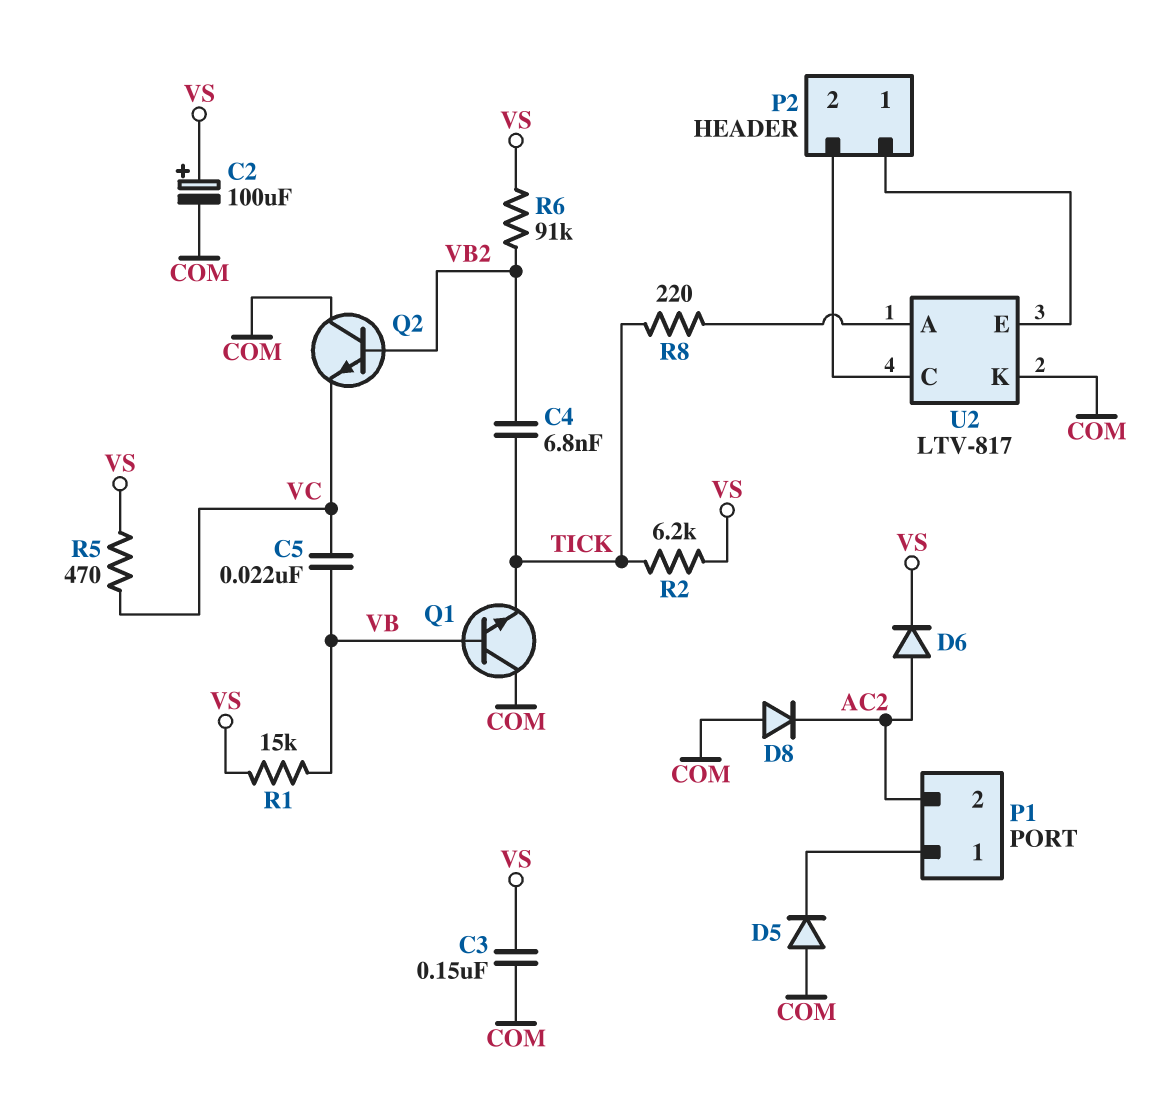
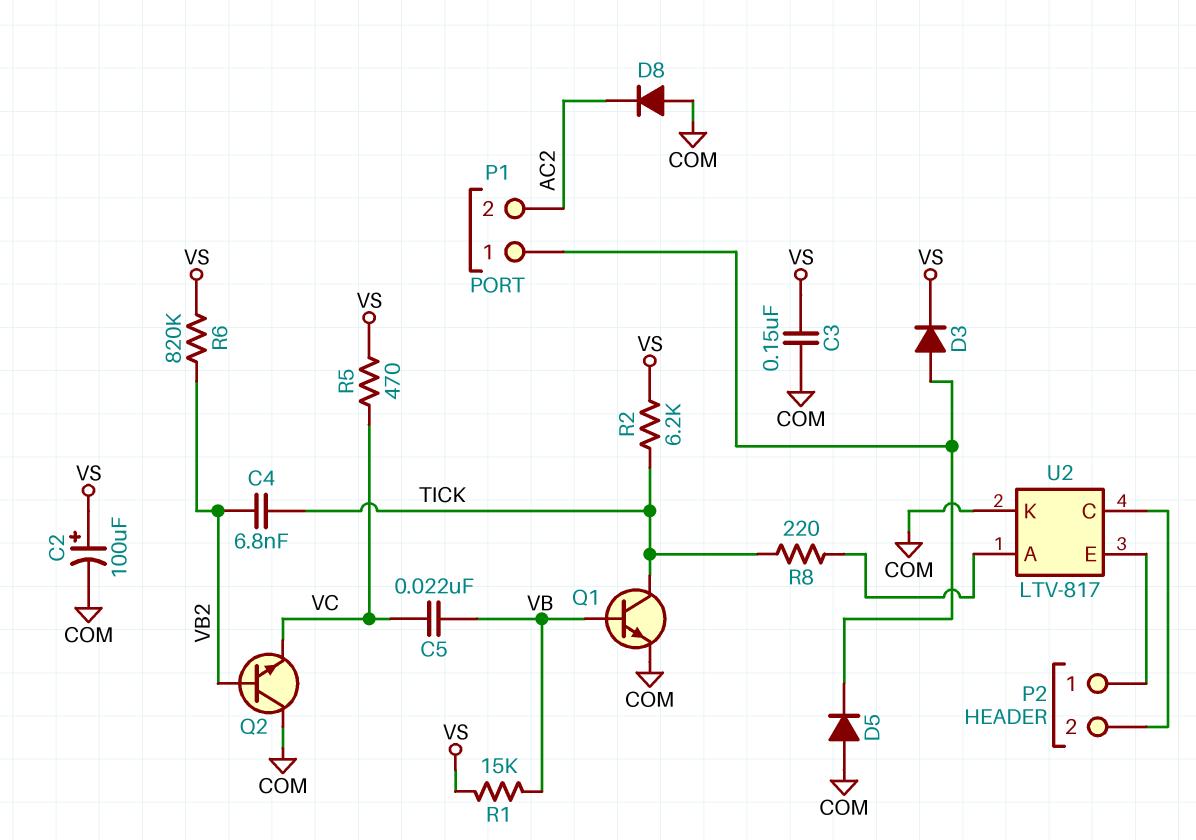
D3: none -> diode (A P1/1, K VS)
D6: diode (A AC2, K VS) -> none
Q1: NPN (B VB, C COM, E TICK) -> NPN (B VB, C TICK, E COM)
R6: 91k (VB2, VS) -> 820k (VB2, VS)

